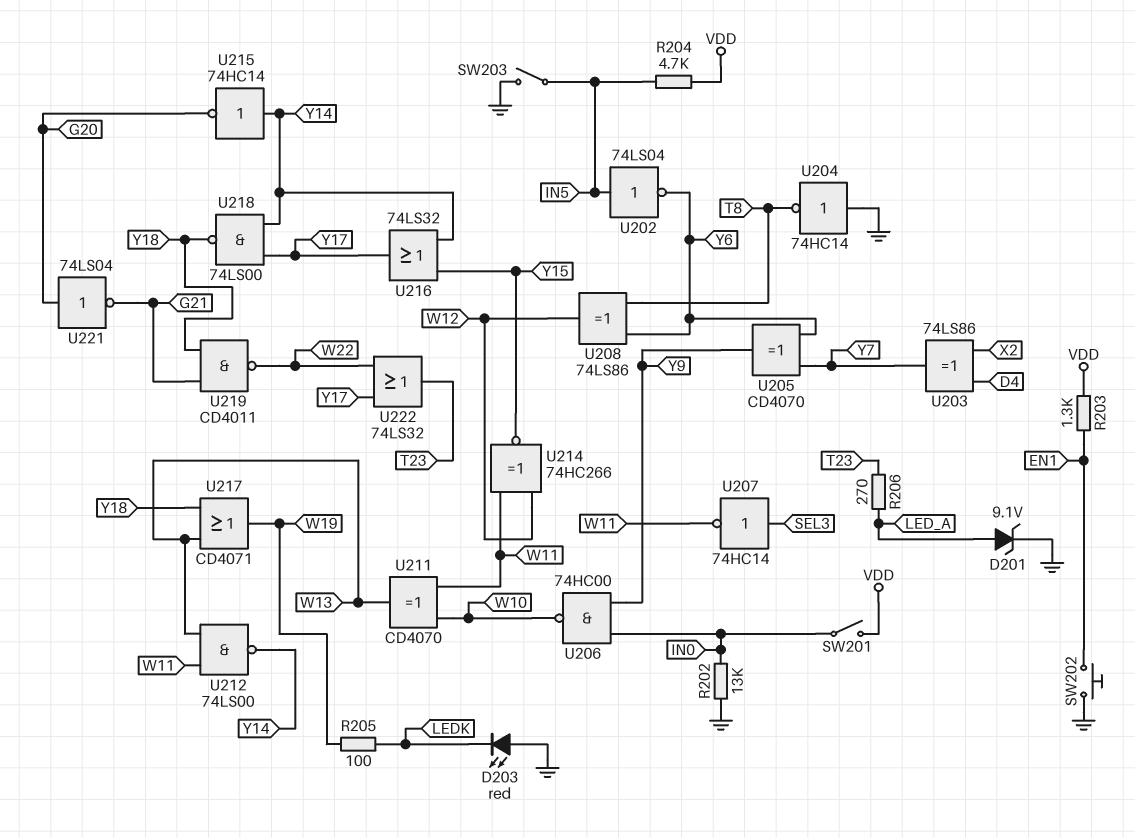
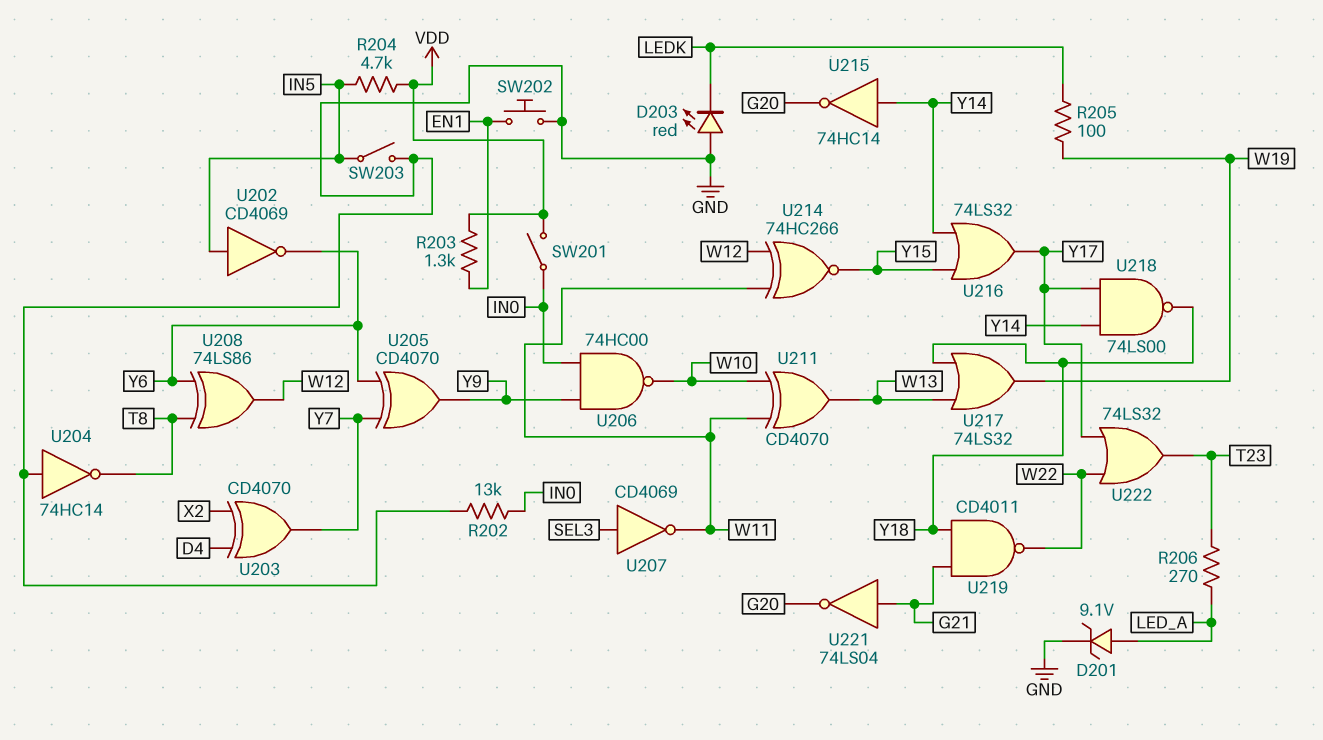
U202: NOT 74LS04 (in IN5, out Y6) -> NOT CD4069 (in IN5, out Y6)
U203: XOR 74LS86 (in D4, in X2, out Y7) -> XOR CD4070 (in D4, in X2, out Y7)
U207: NOT 74HC14 (in SEL3, out W11) -> NOT CD4069 (in SEL3, out W11)
U212: NAND 74LS00 (in W11, in W13, out Y14) -> none
U217: OR CD4071 (in W13, in Y18, out W19) -> OR 74LS32 (in W13, in Y18, out W19)
U221: NOT 74LS04 (in G20, out G21) -> NOT 74LS04 (in G21, out G20)

